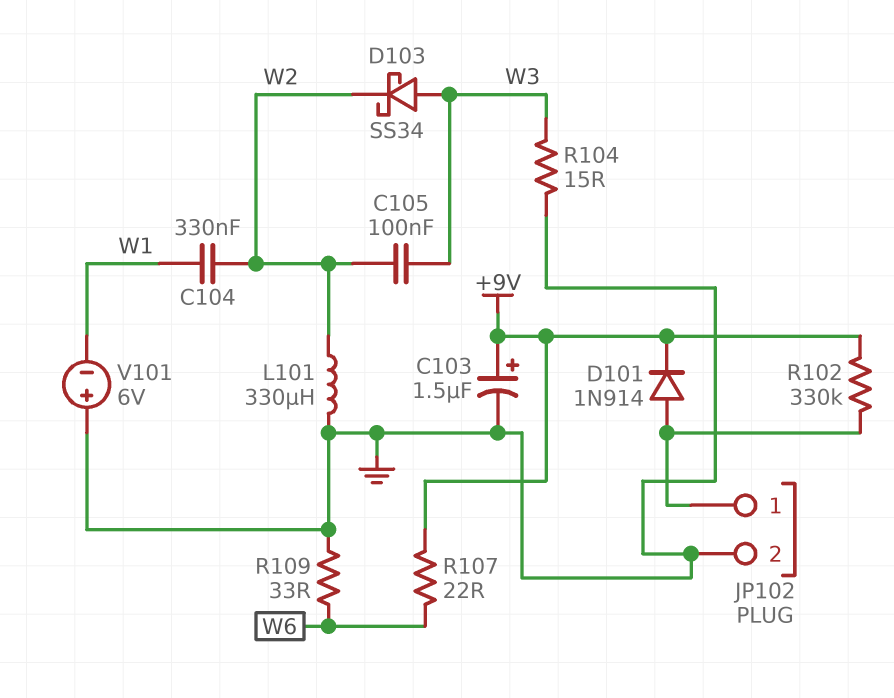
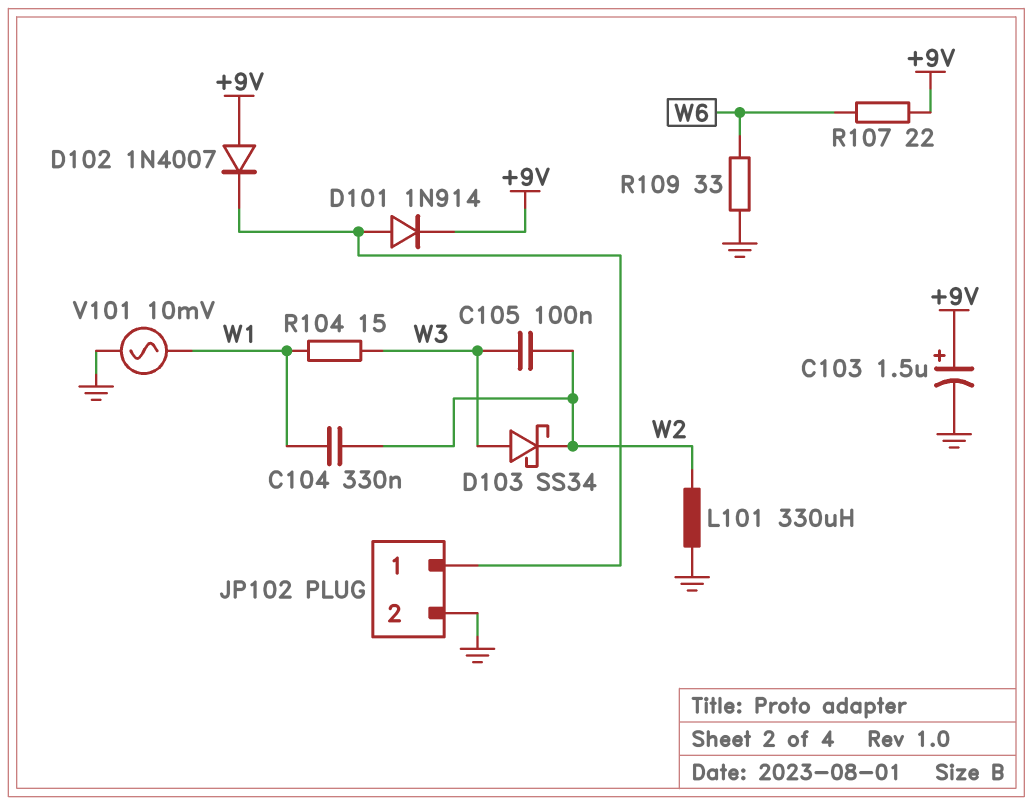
D102: none -> diode 1N4007 (A +9V, K JP102/1)
R102: 330k (+9V, JP102/1) -> none
R104: 15 (GND, W3) -> 15 (W1, W3)
V101: 6V (plus GND, minus W1) -> AC 10mV (GND, W1)

